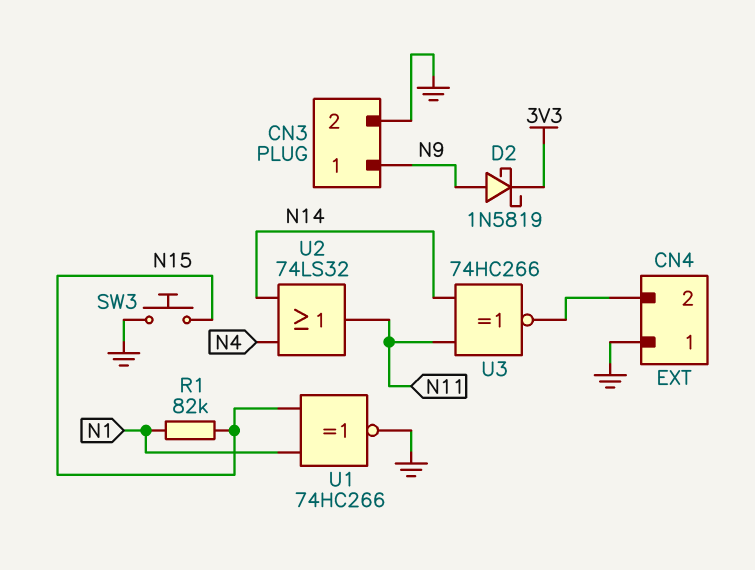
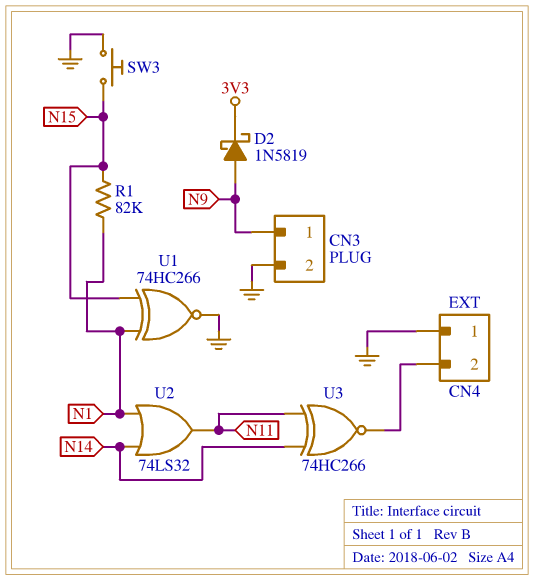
U2: OR 74LS32 (in N4, in N14, out N11) -> OR 74LS32 (in N1, in N14, out N11)

